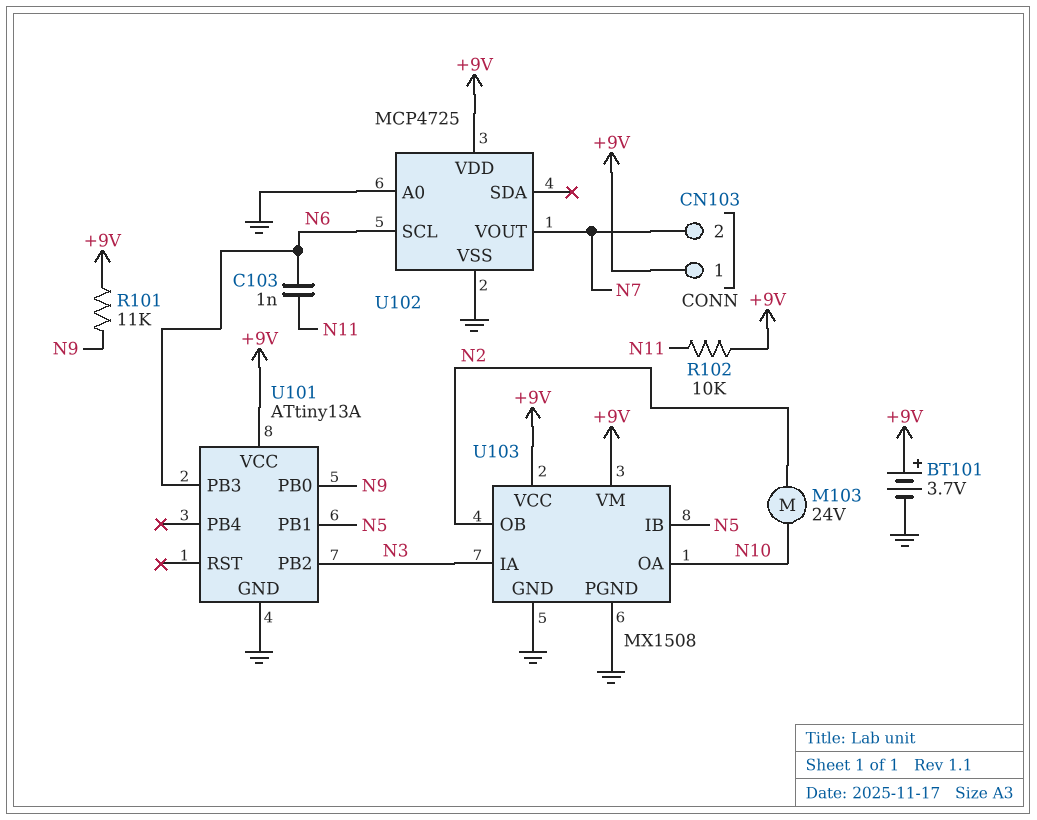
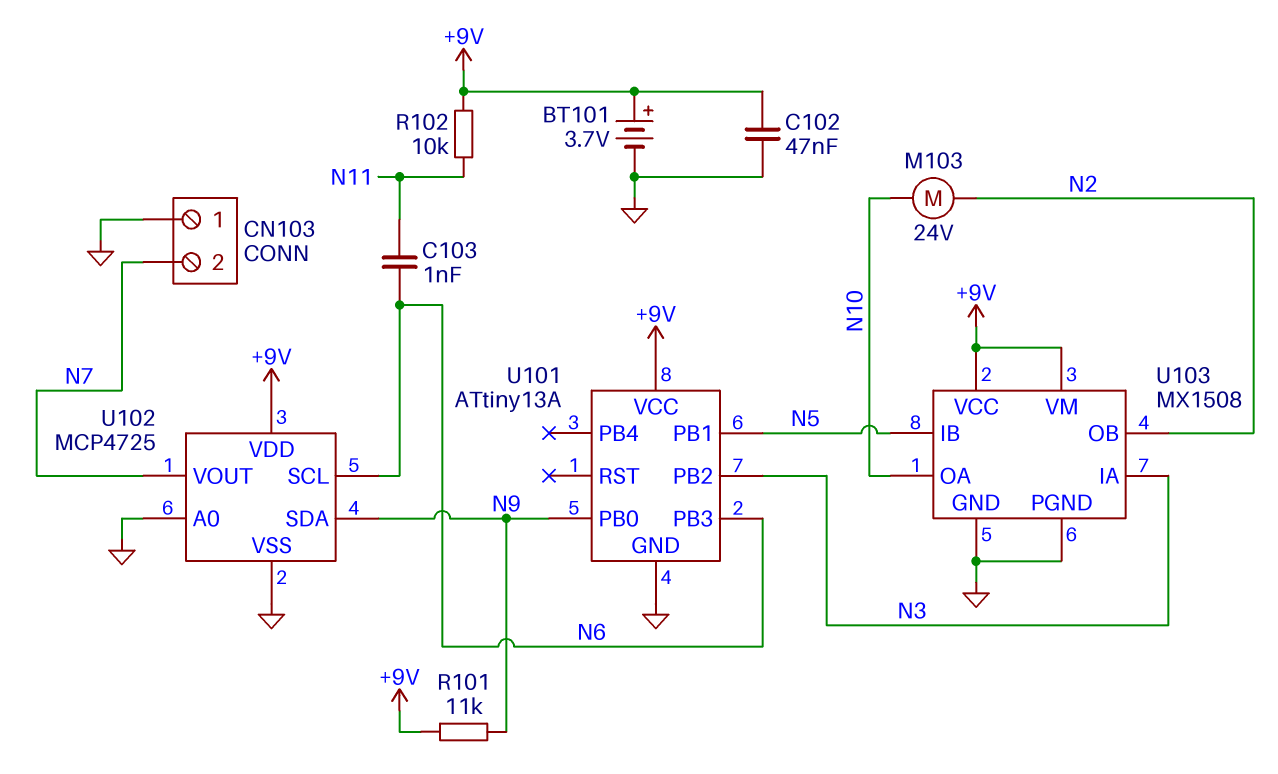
C102: none -> 47nF (+9V, GND)
CN103 pin 1: +9V -> GND
U102 pin SDA: none -> N9

